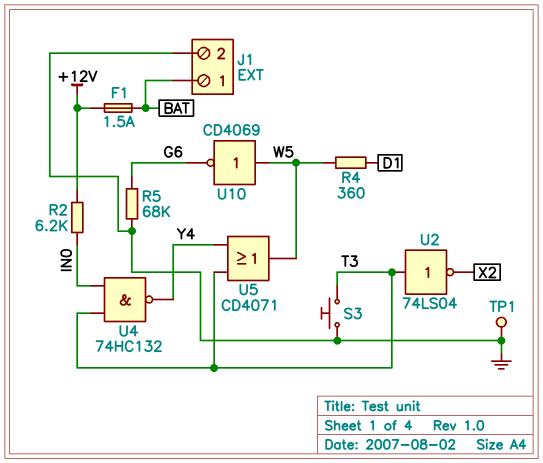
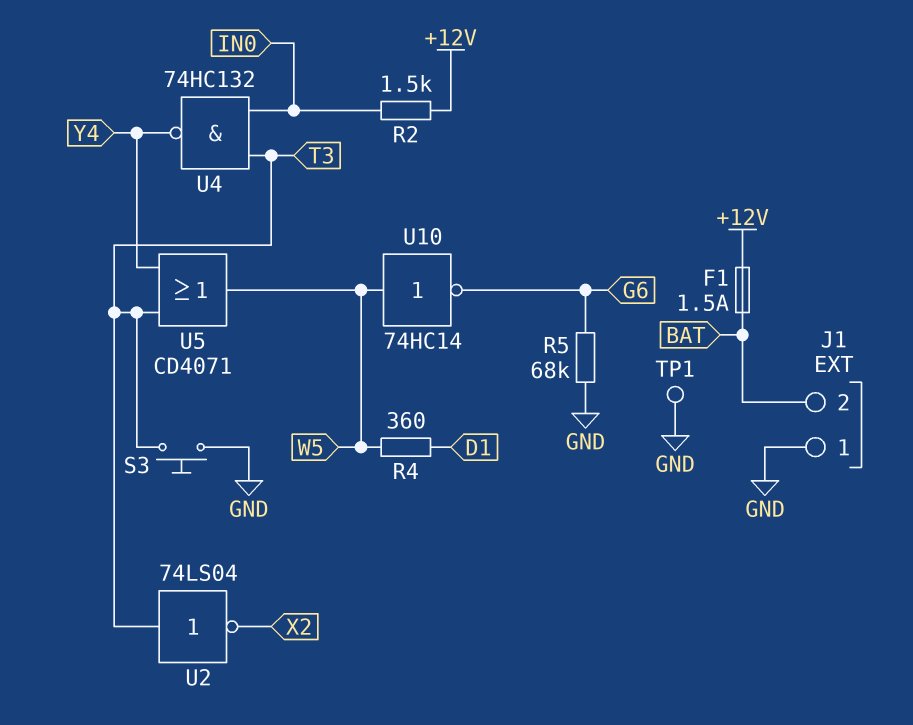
J1 pin 1: BAT -> GND
J1 pin 2: GND -> BAT
R2: 6.2k (+12V, IN0) -> 1.5k (+12V, IN0)
U10: NOT CD4069 (in W5, out G6) -> NOT 74HC14 (in W5, out G6)

